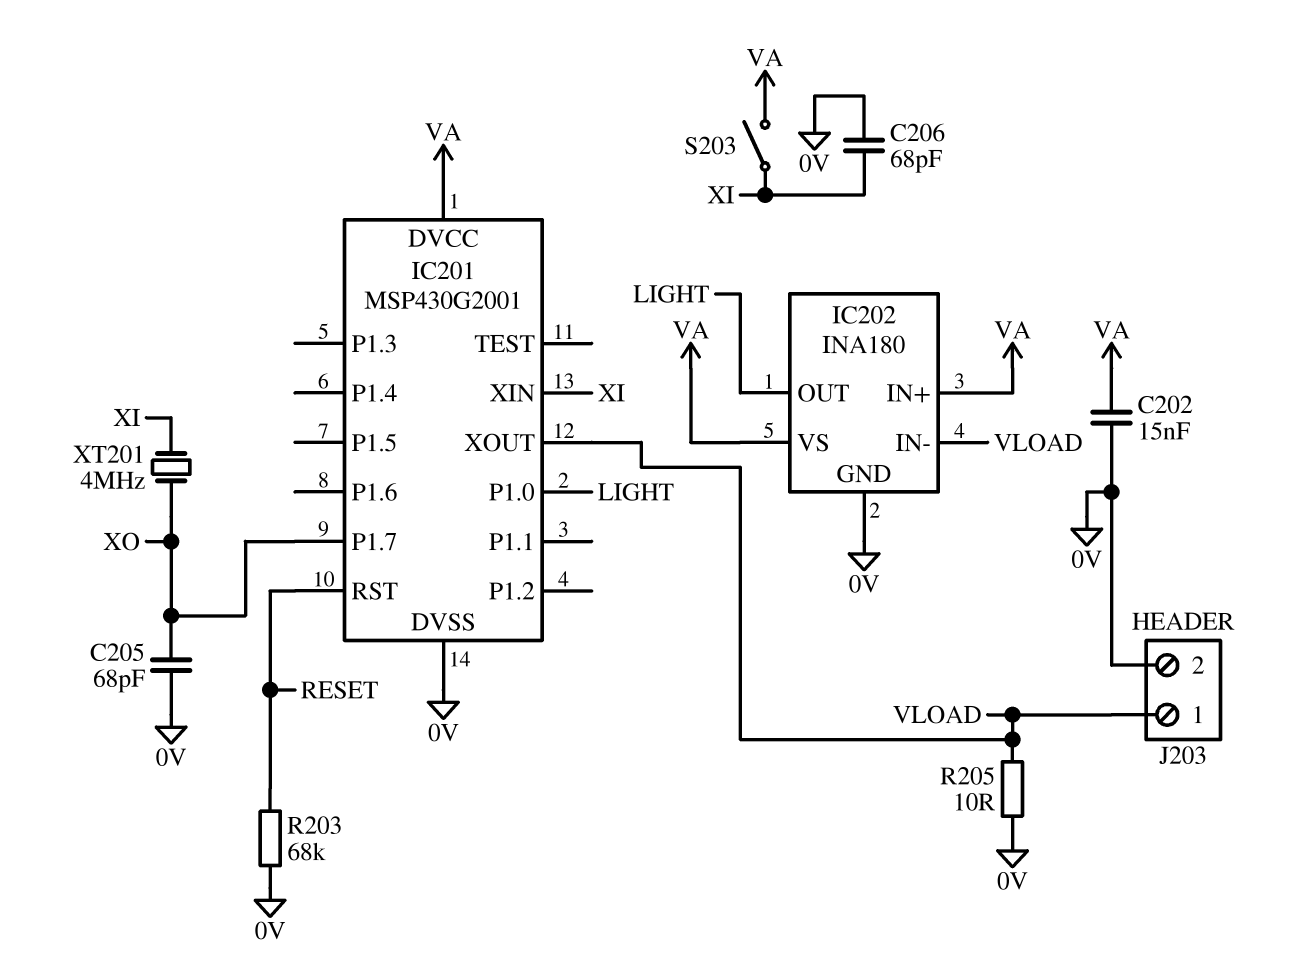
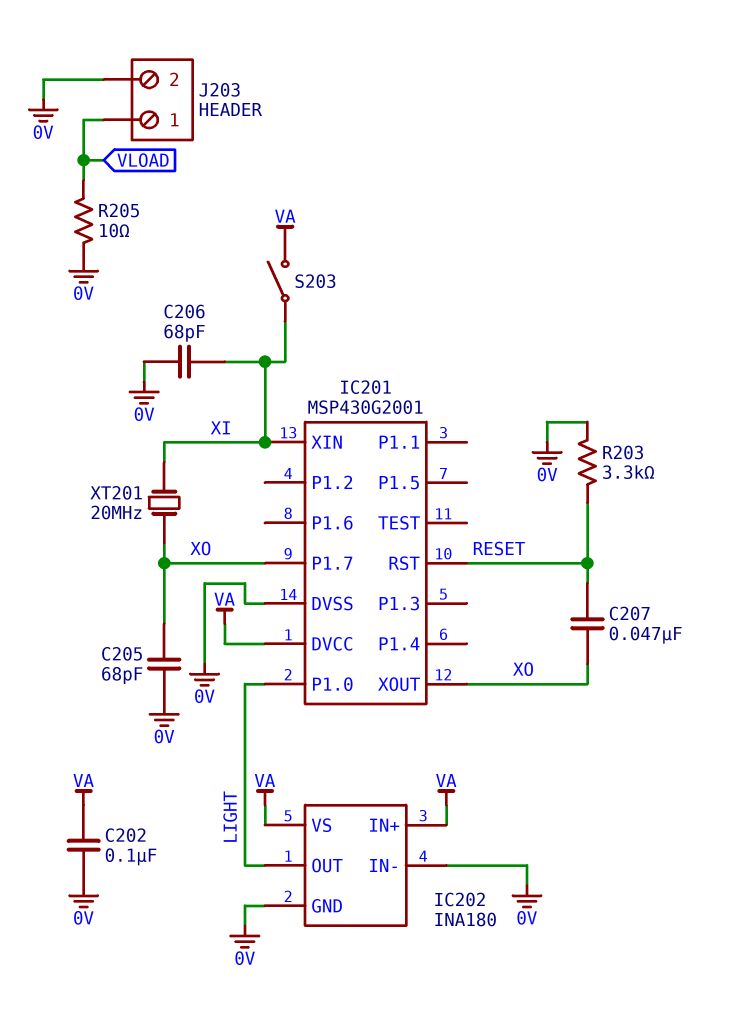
C202: 15nF (0V, VA) -> 100nF (0V, VA)
C207: none -> 47nF (RESET, XO)
IC201 pin XOUT: VLOAD -> XO
IC202 pin IN-: VLOAD -> 0V
R203: 68k (0V, RESET) -> 3.3k (0V, RESET)
XT201: 4MHz (XI, XO) -> 20MHz (XI, XO)

